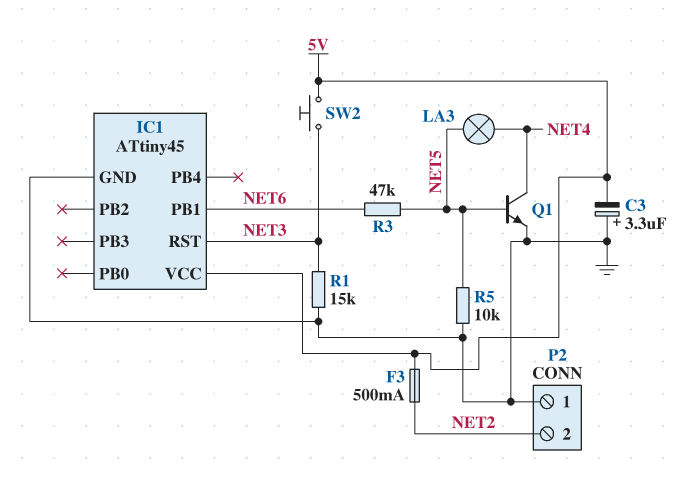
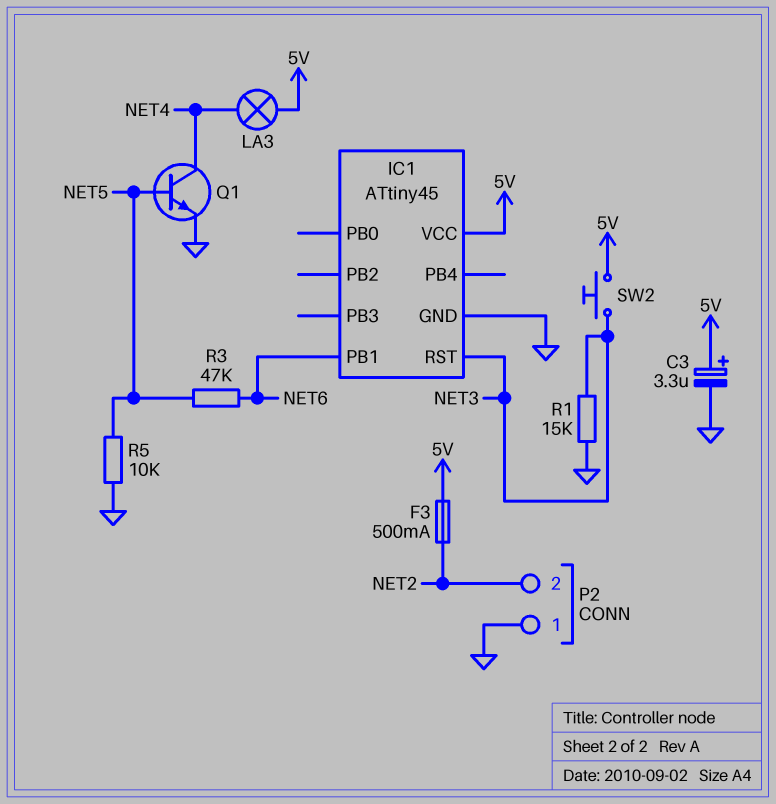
C3: 3.3uF (plus GND, minus 5V) -> 3.3uF (plus 5V, minus GND)
LA3: lamp (NET4, NET5) -> lamp (5V, NET4)

